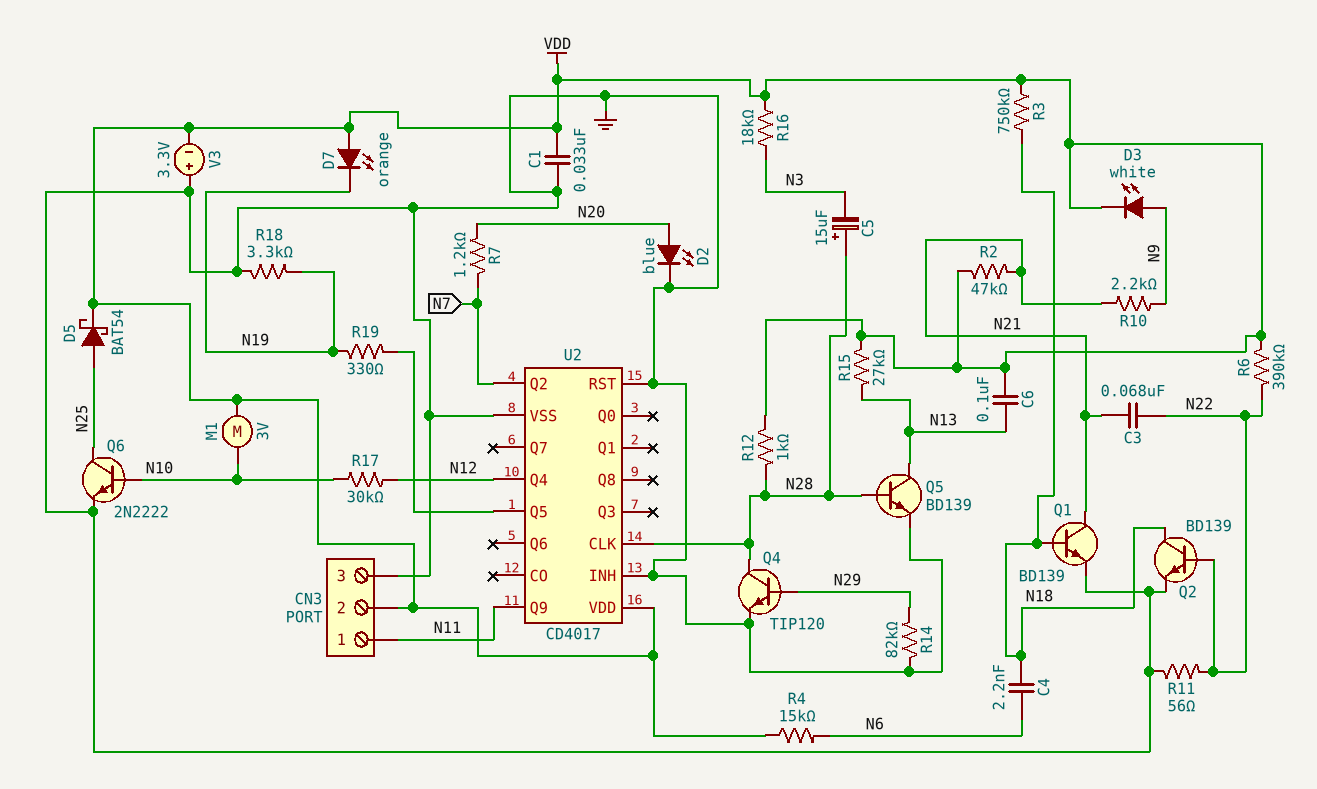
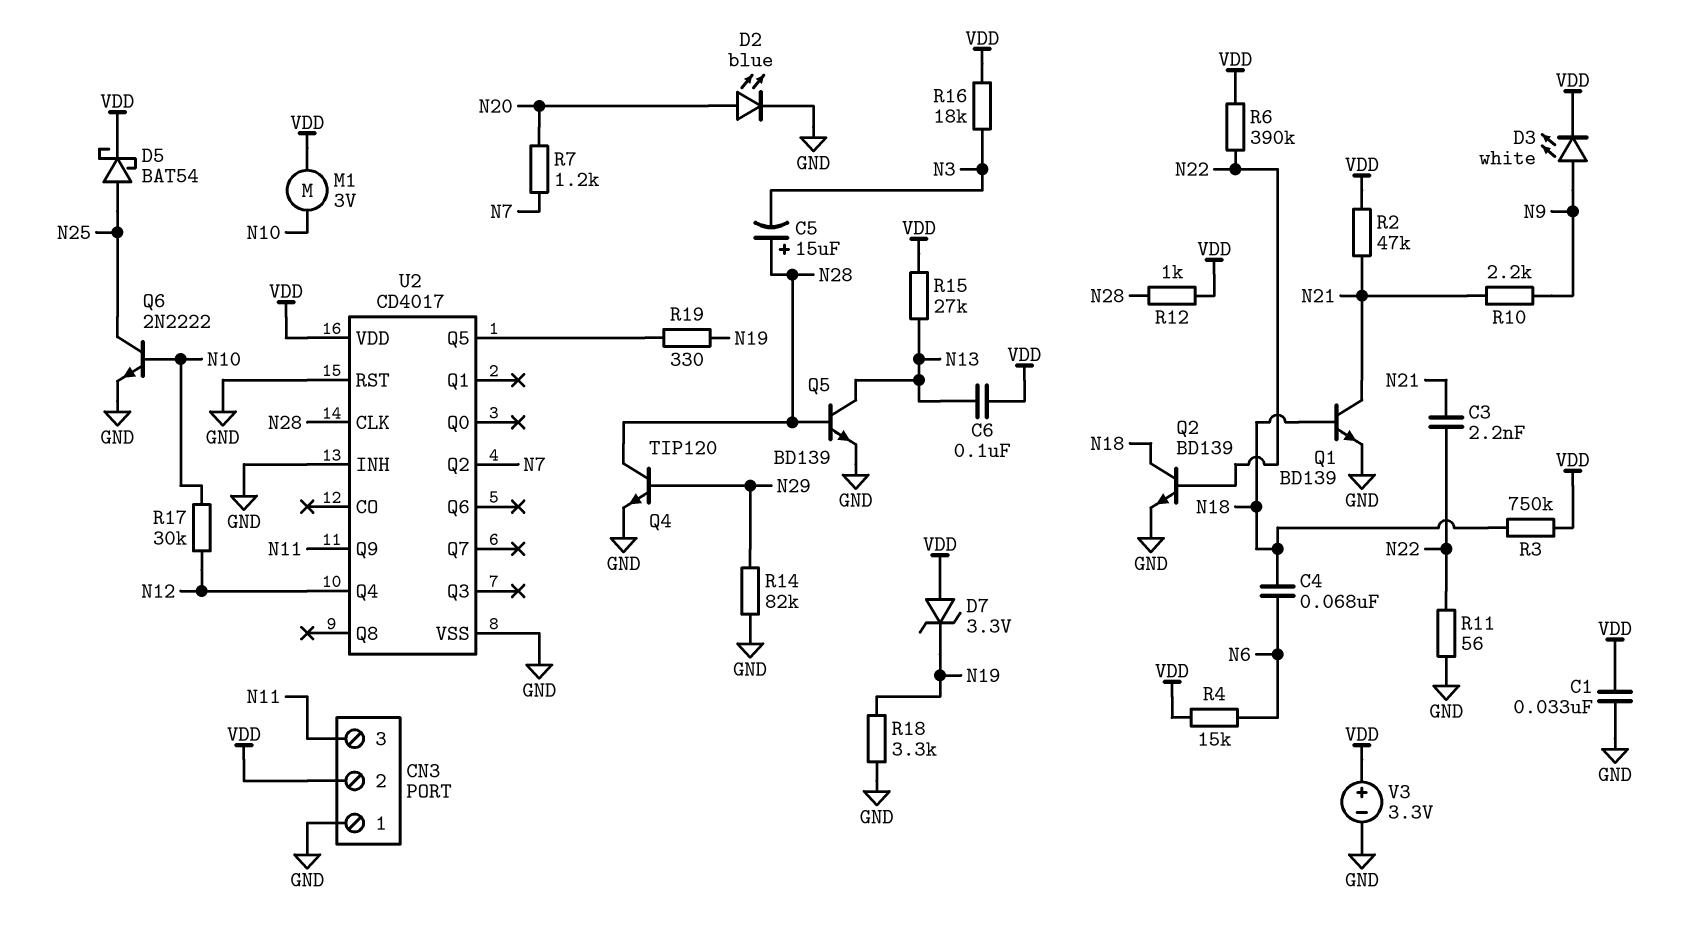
C3: 68nF (N21, N22) -> 2.2nF (N21, N22)
C4: 2.2nF (N6, N18) -> 68nF (N6, N18)
CN3 pin 1: N11 -> GND
CN3 pin 3: GND -> N11
D7: LED orange (A VDD, K N19) -> zener 3.3V (A VDD, K N19)
V3: 3.3V (plus GND, minus VDD) -> 3.3V (plus VDD, minus GND)

